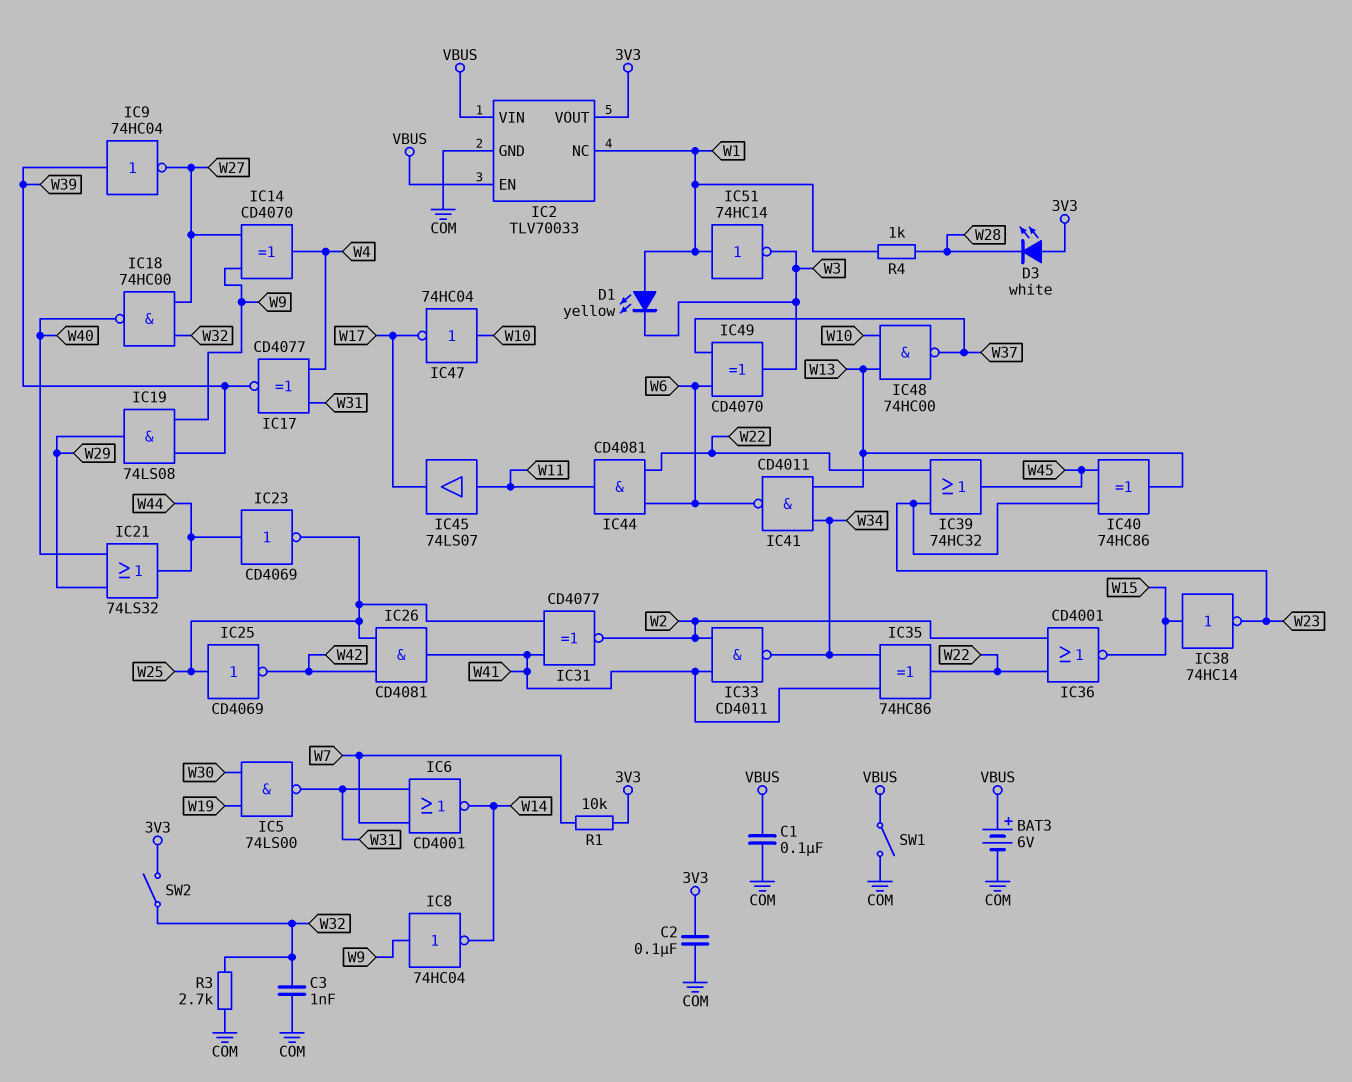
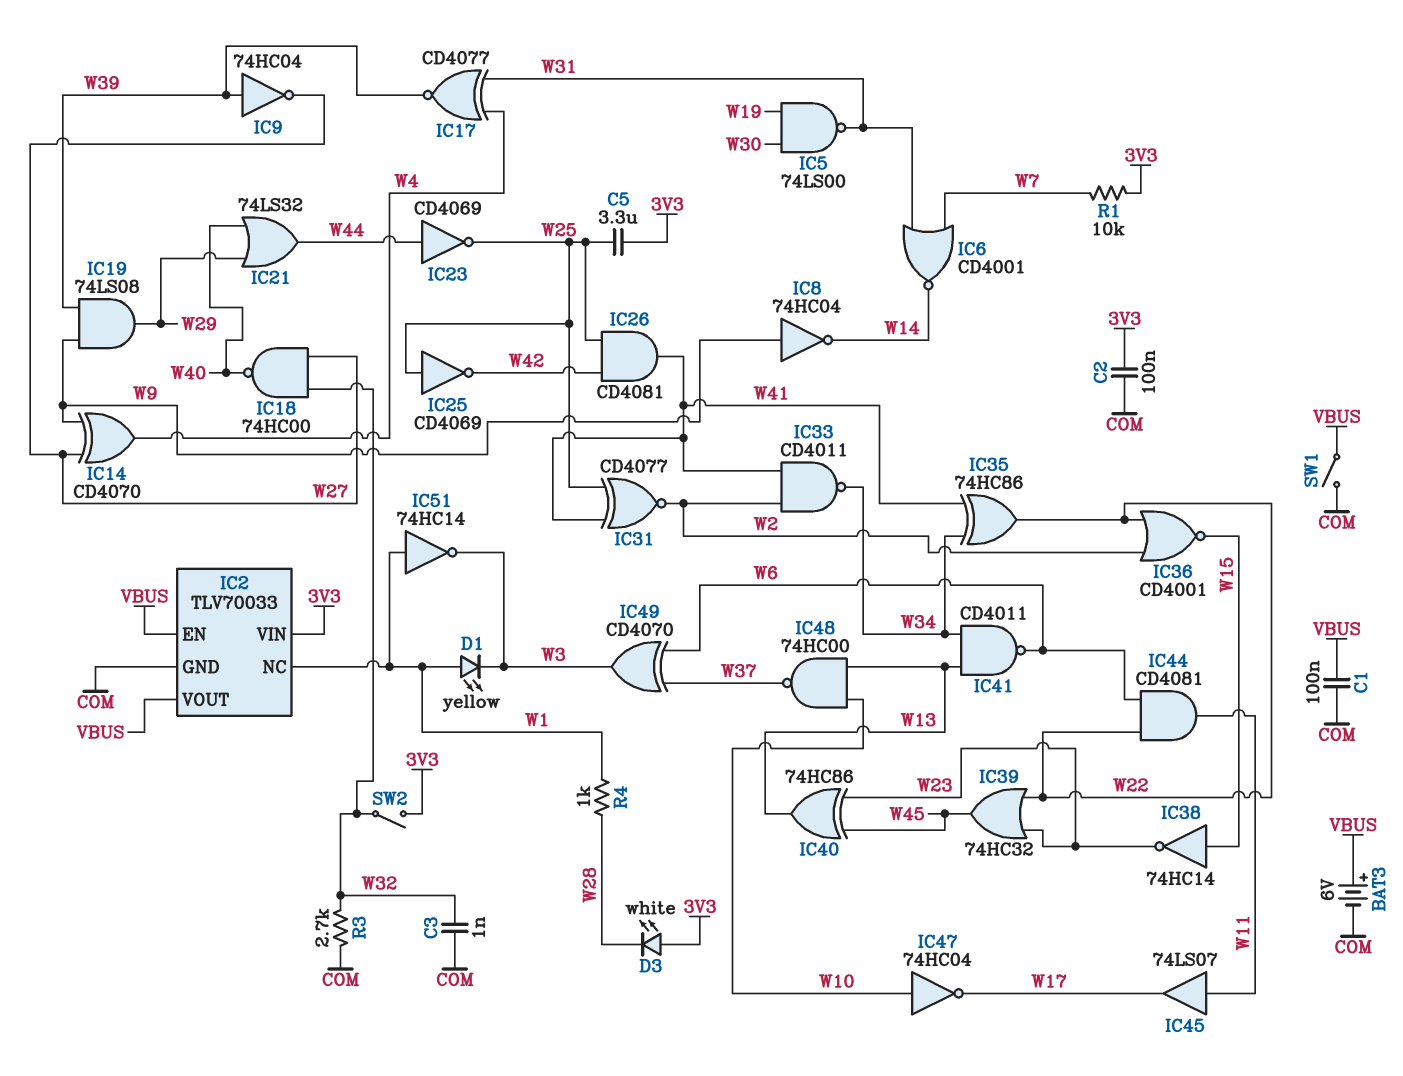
C5: none -> 3.3uF (3V3, W25)
IC2 pin VIN: VBUS -> 3V3
IC2 pin VOUT: 3V3 -> VBUS

